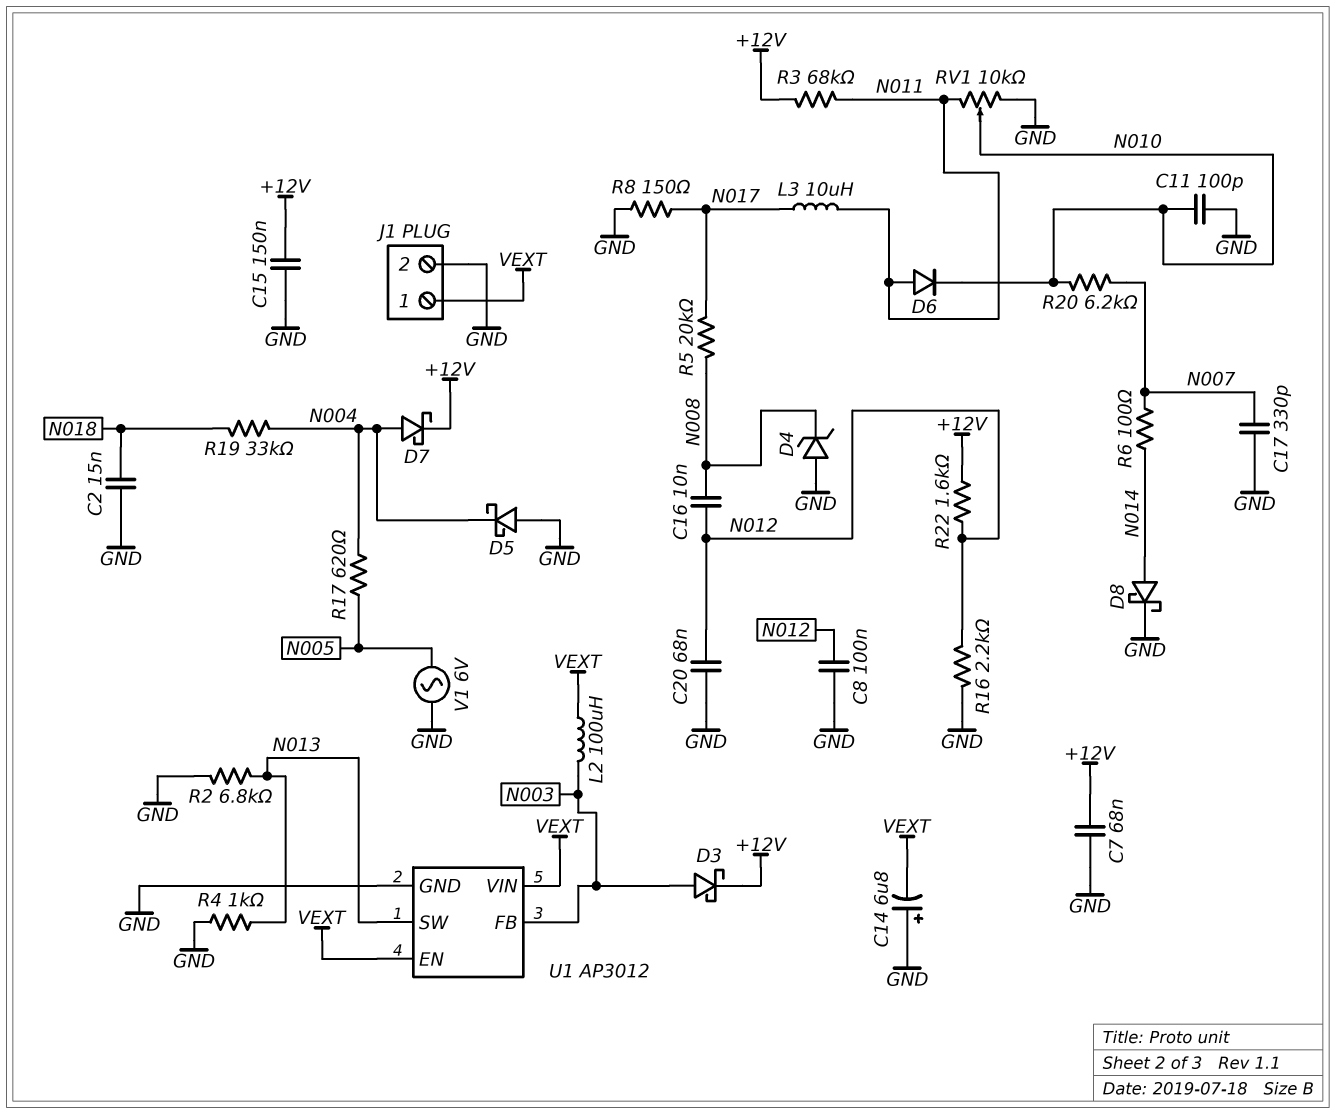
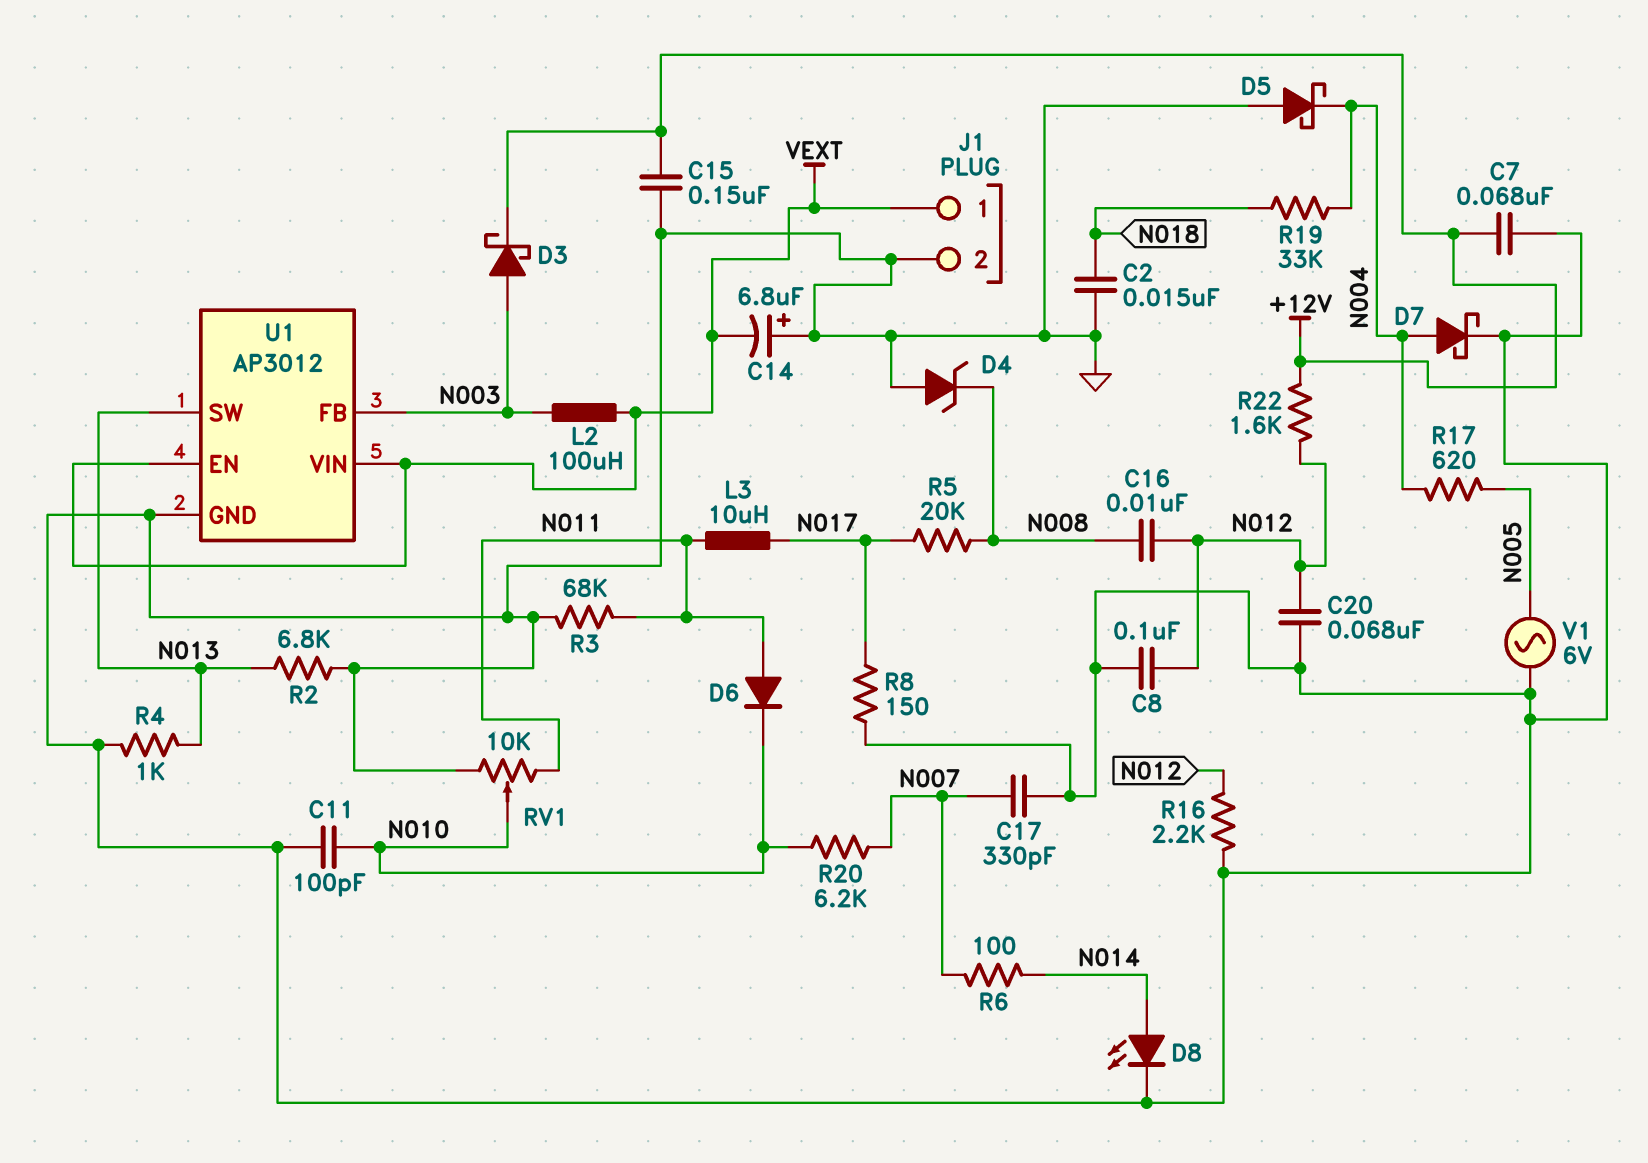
D7: schottky (A N004, K +12V) -> schottky (A N004, K GND)
D8: schottky (A N014, K GND) -> LED (A N014, K GND)
R3: 68k (+12V, N011) -> 68k (GND, N011)

